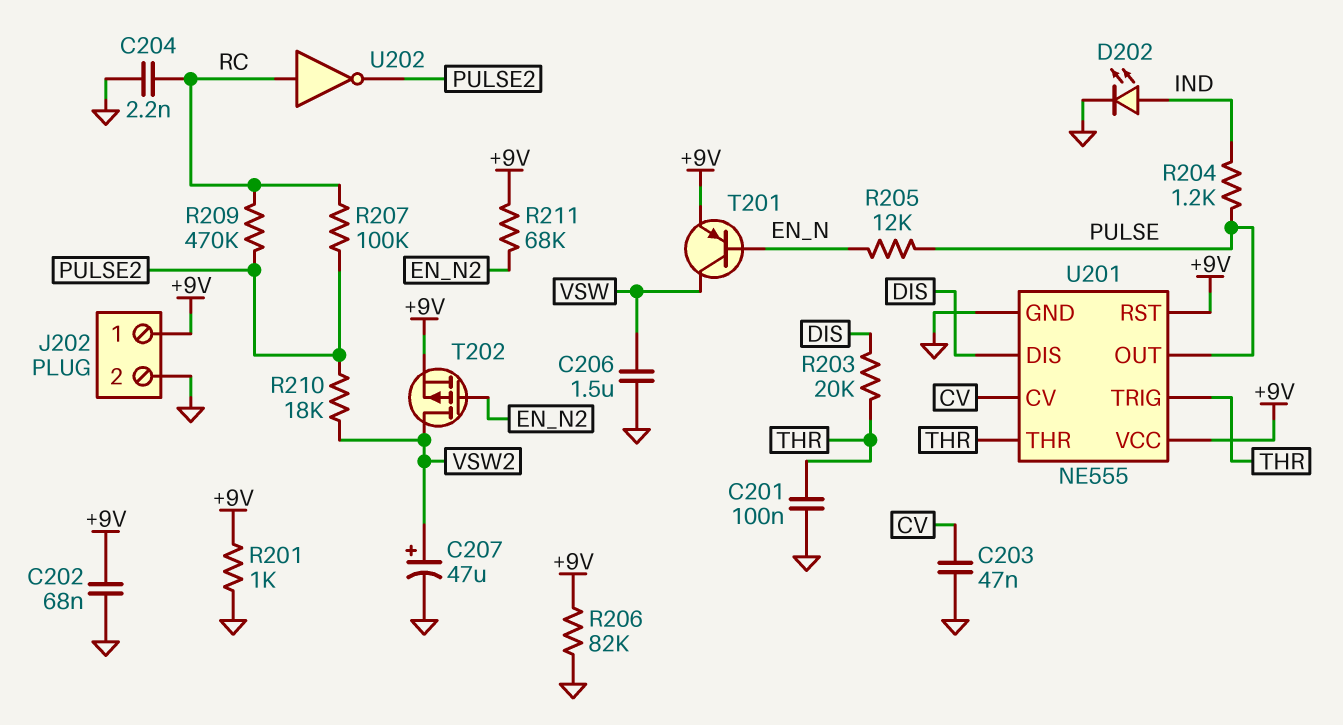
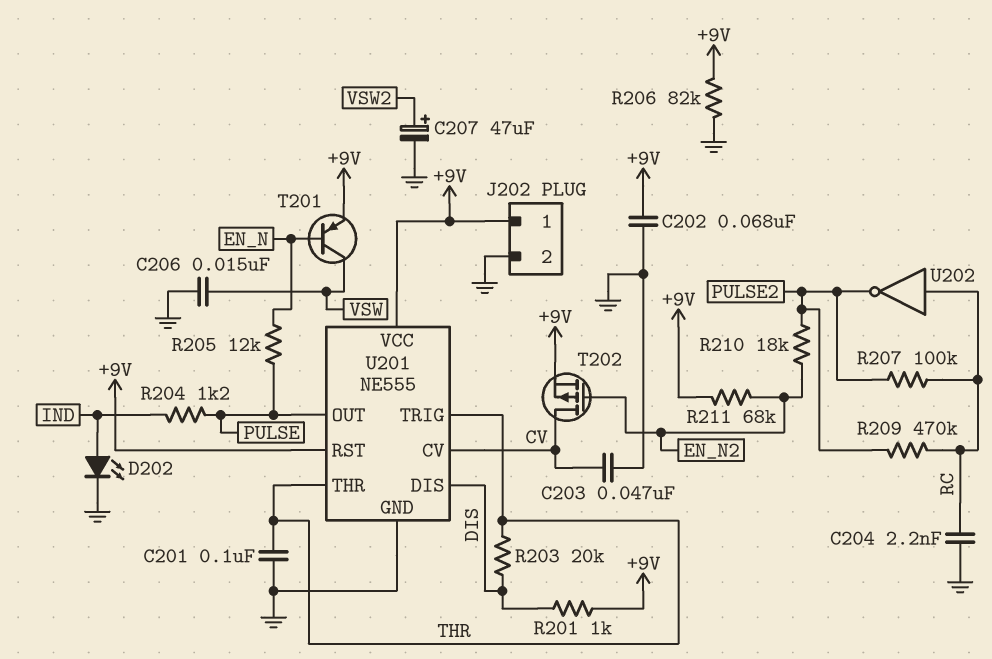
C206: 1.5uF (GND, VSW) -> 15nF (GND, VSW)
R201: 1k (+9V, GND) -> 1k (+9V, DIS)
R210: 18k (PULSE2, VSW2) -> 18k (EN_N2, PULSE2)
T202: PMOS (G EN_N2, D VSW2, S +9V) -> PMOS (G EN_N2, D CV, S +9V)

